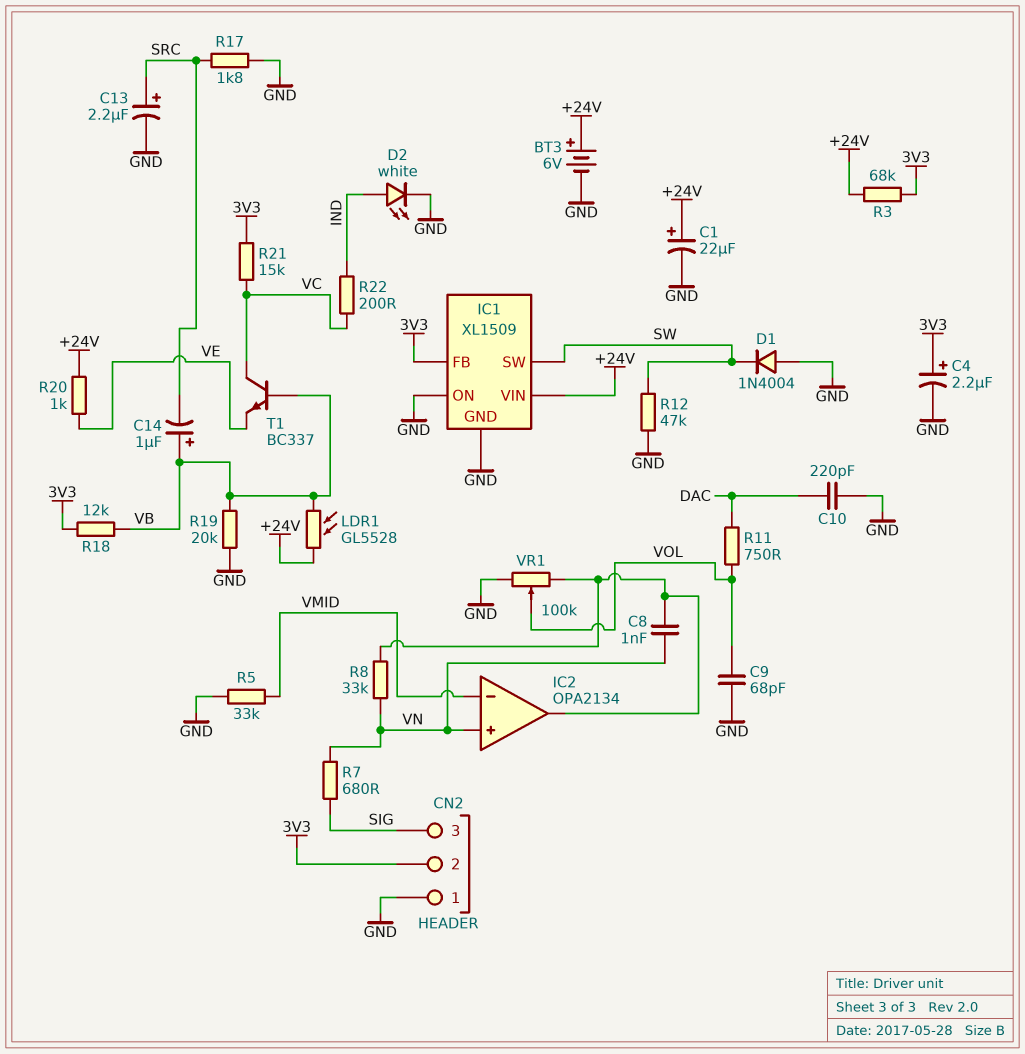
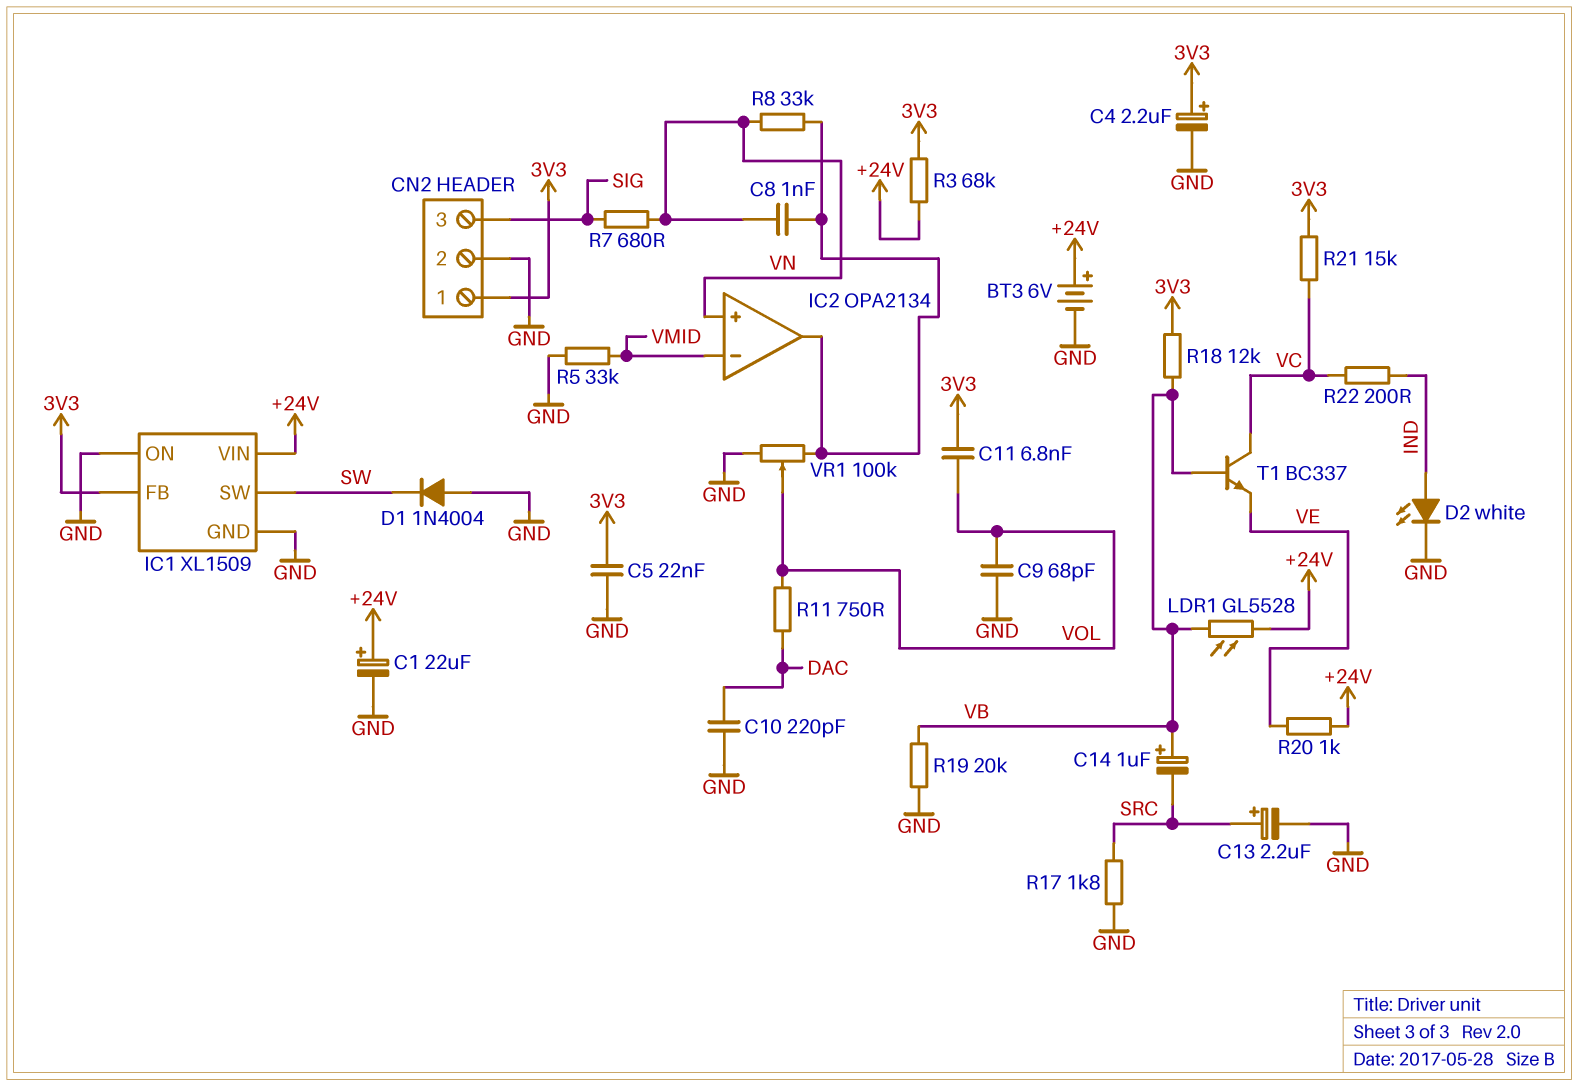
C5: none -> 22nF (3V3, GND)
C11: none -> 6.8nF (3V3, VOL)
CN2 pin 1: GND -> 3V3
CN2 pin 2: 3V3 -> GND
R12: 47k (GND, SW) -> none

